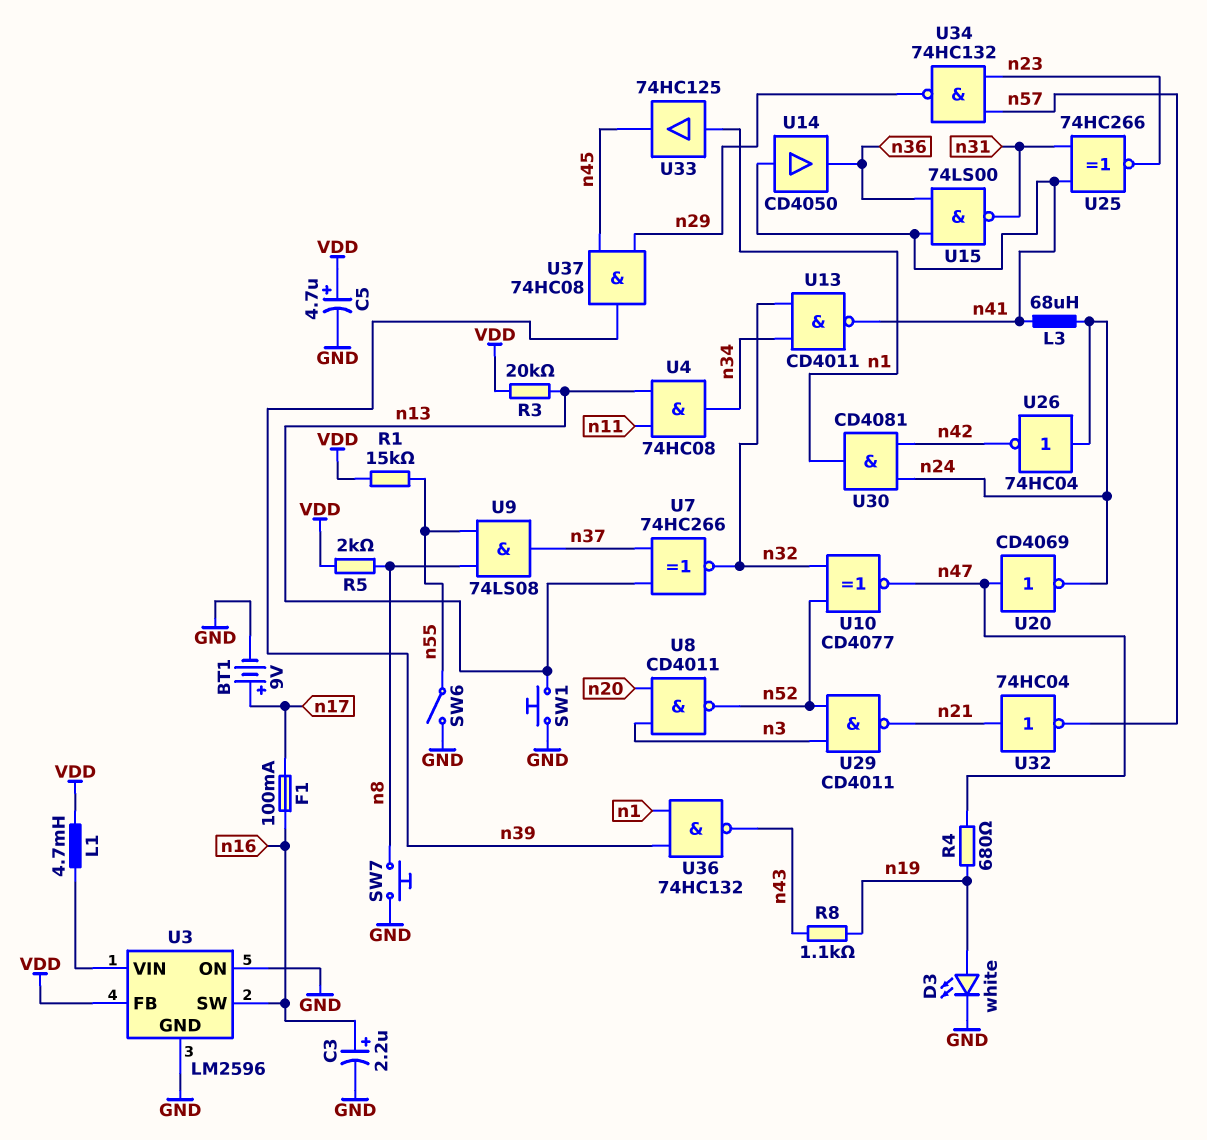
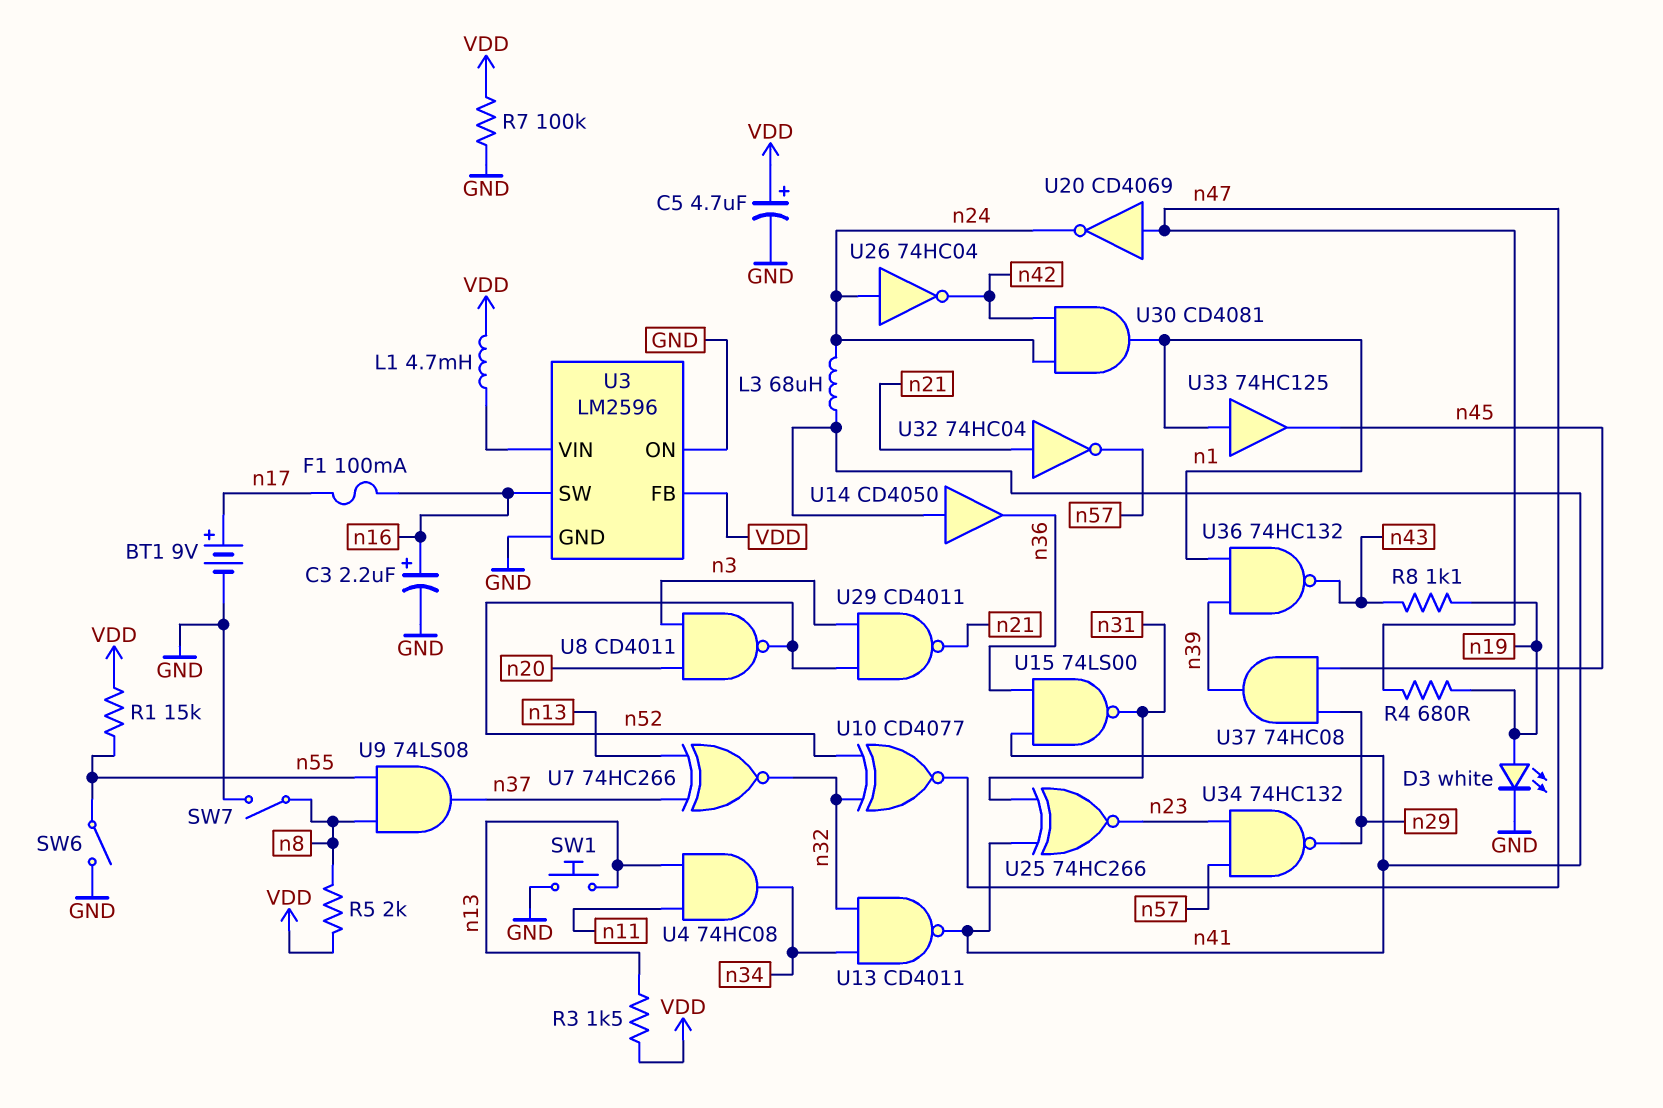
R3: 20k (VDD, n13) -> 1.5k (VDD, n13)
R7: none -> 100k (GND, VDD)
SW7: button (GND, n8) -> switch (GND, n8)

